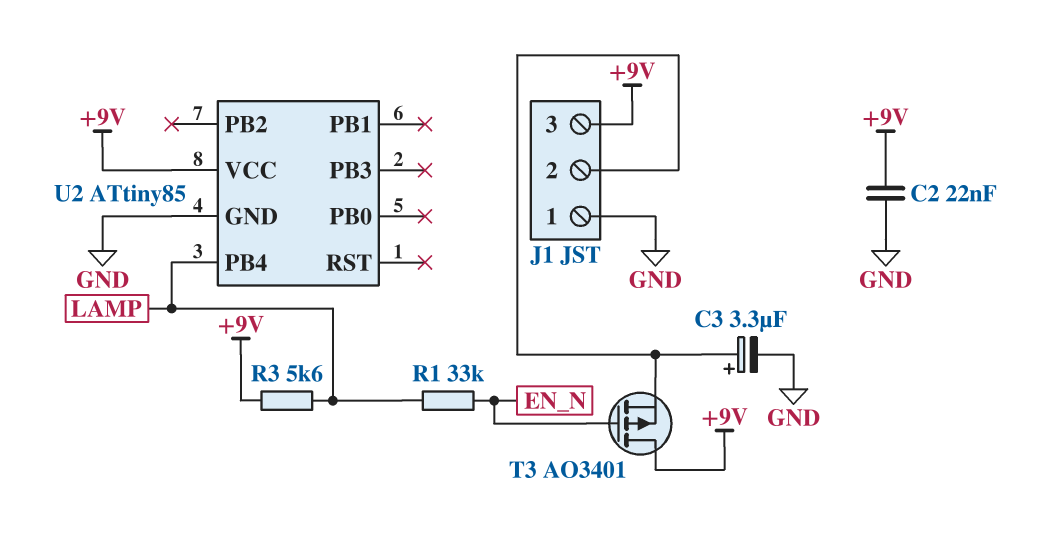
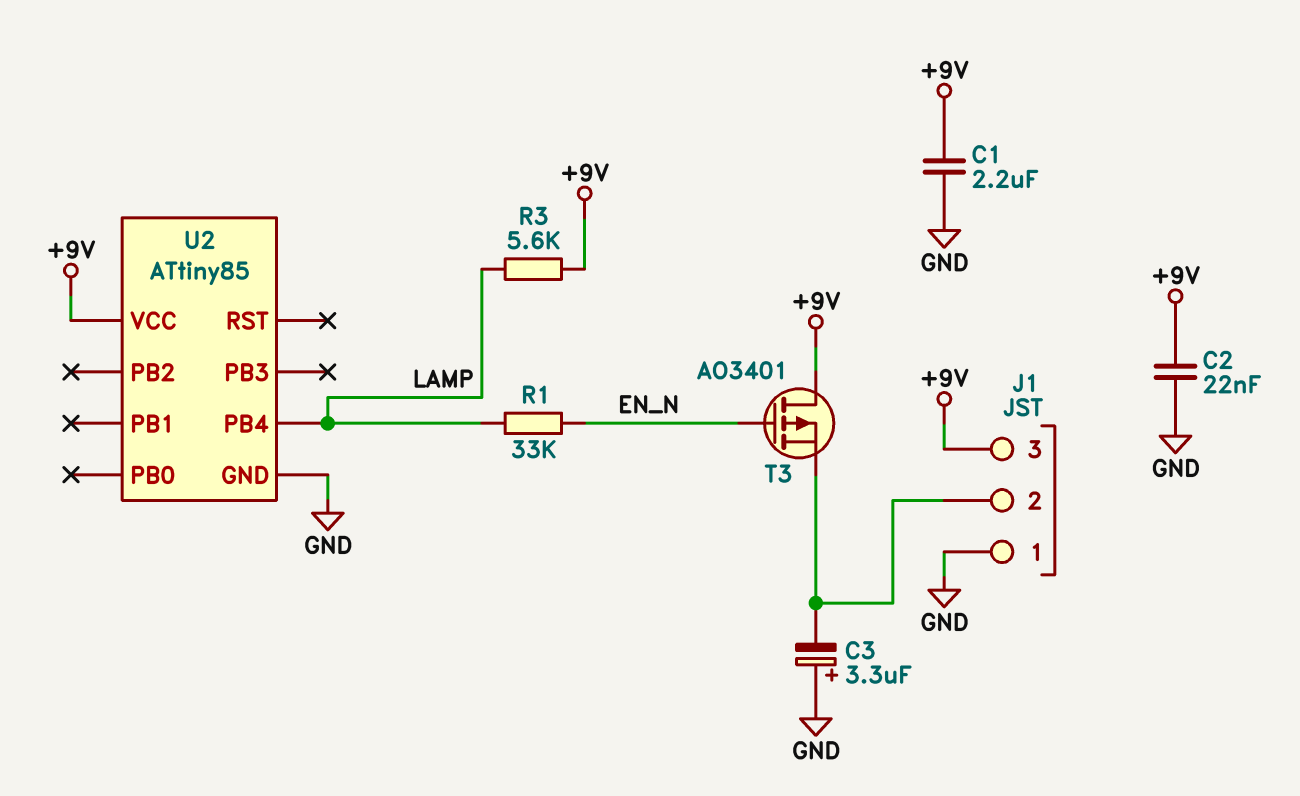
C1: none -> 2.2uF (+9V, GND)
C3: 3.3uF (plus J1/2, minus GND) -> 3.3uF (plus GND, minus J1/2)

